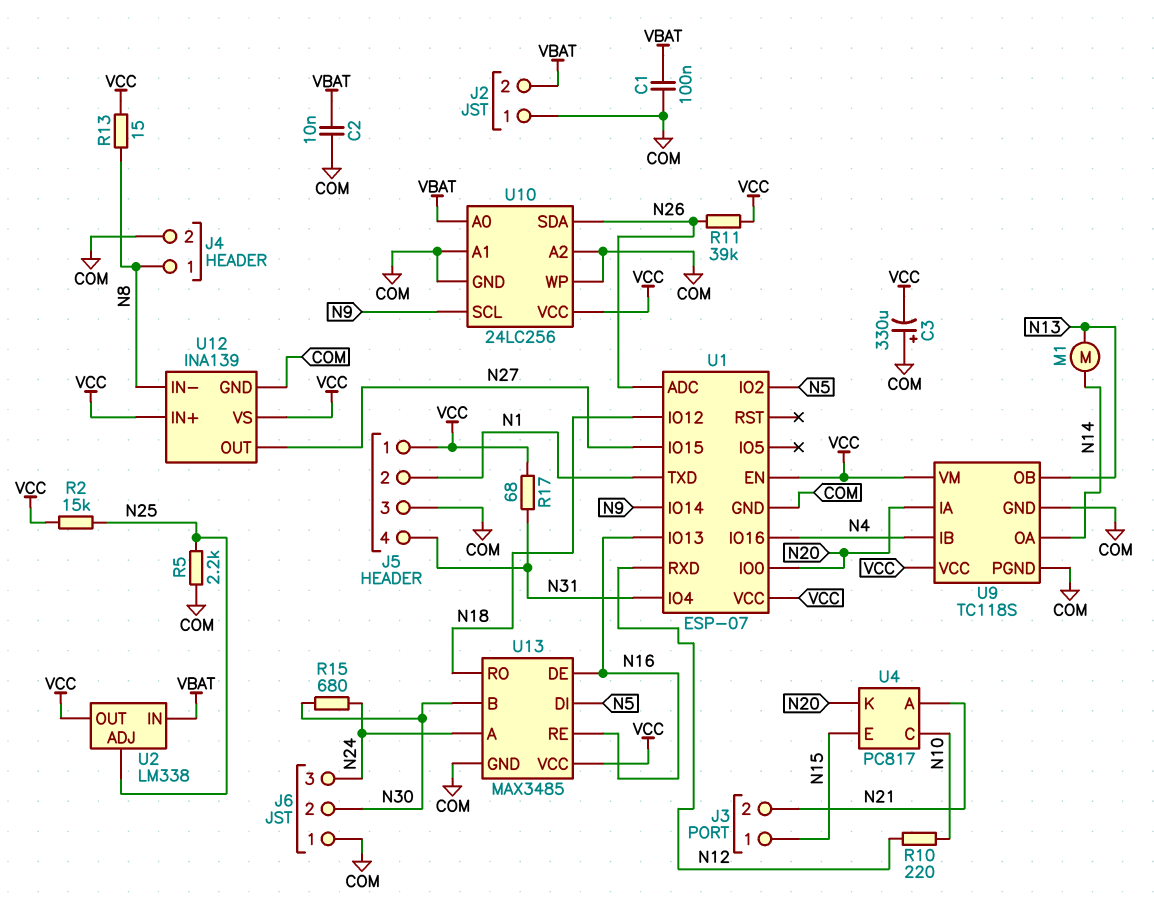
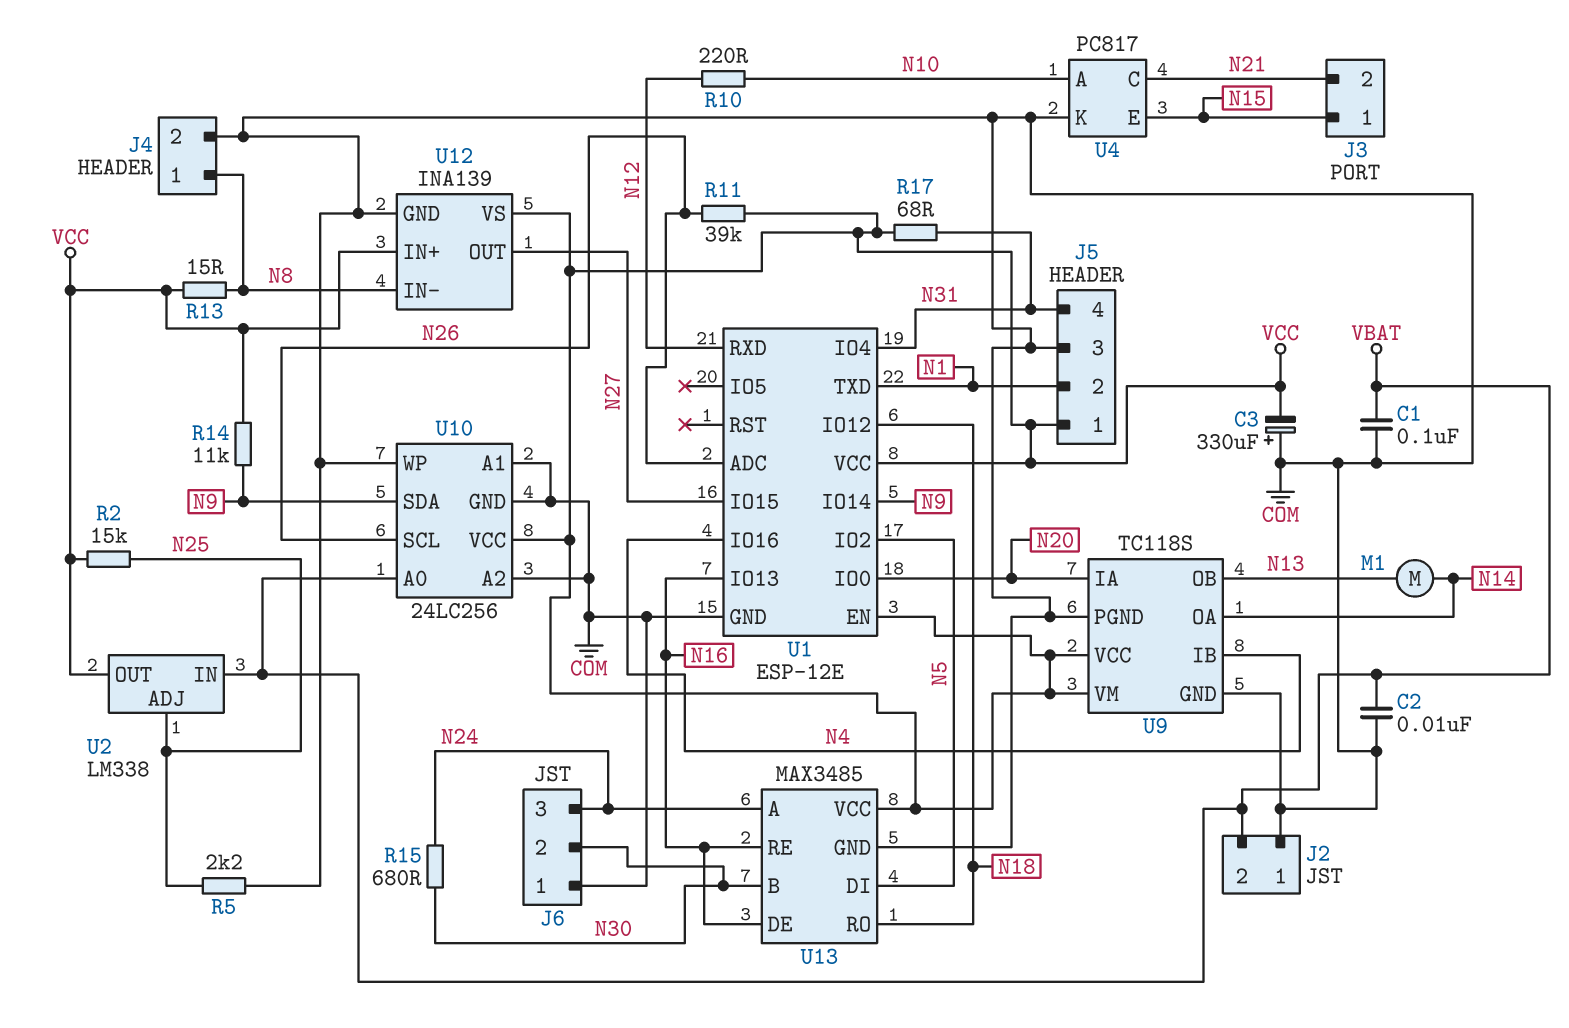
R14: none -> 11k (N9, VCC)
U1: ESP-07 -> ESP-12E
U4 pin A: N21 -> N10
U4 pin C: N10 -> N21
U4 pin K: N20 -> COM
U10 pin SCL: N9 -> N26
U10 pin SDA: N26 -> N9

